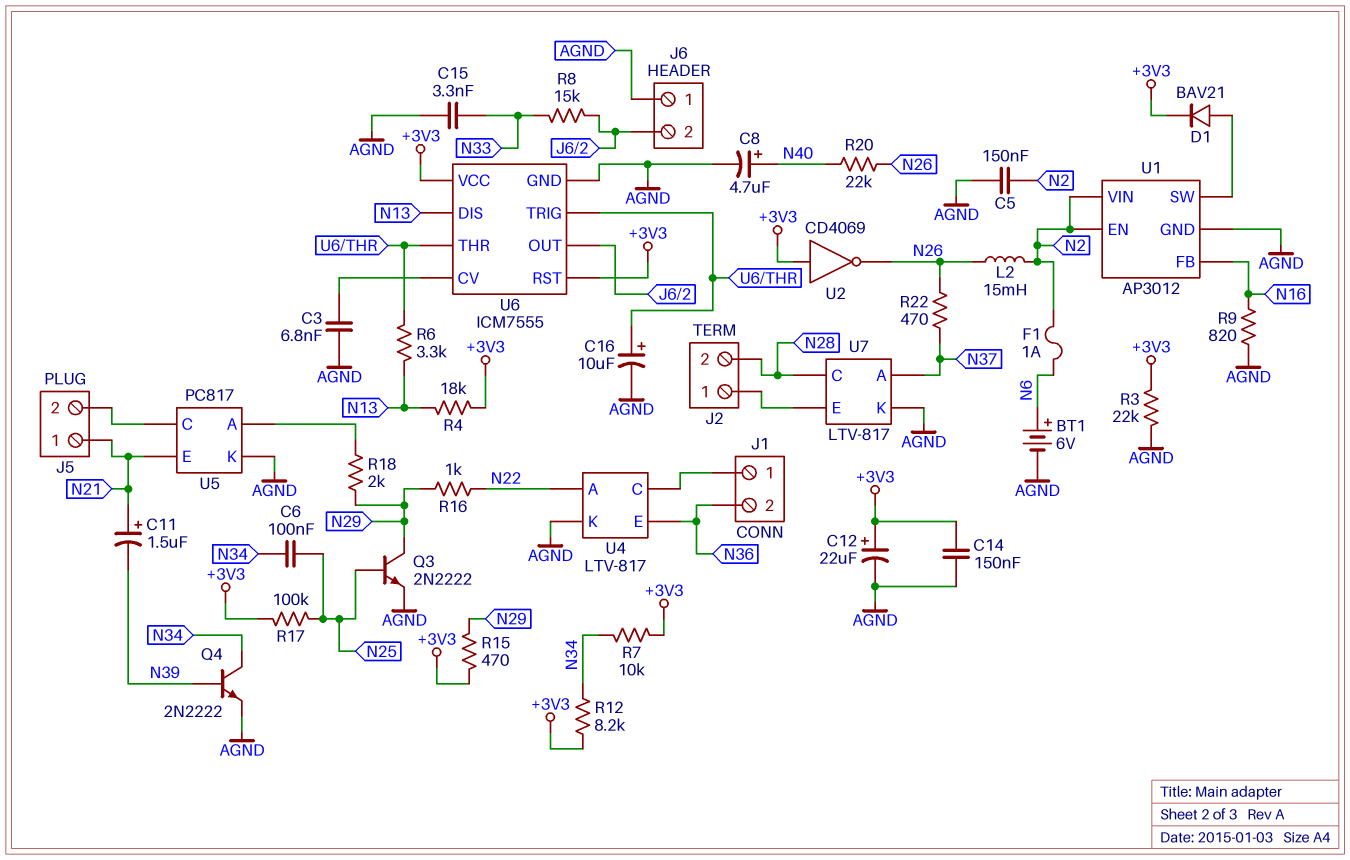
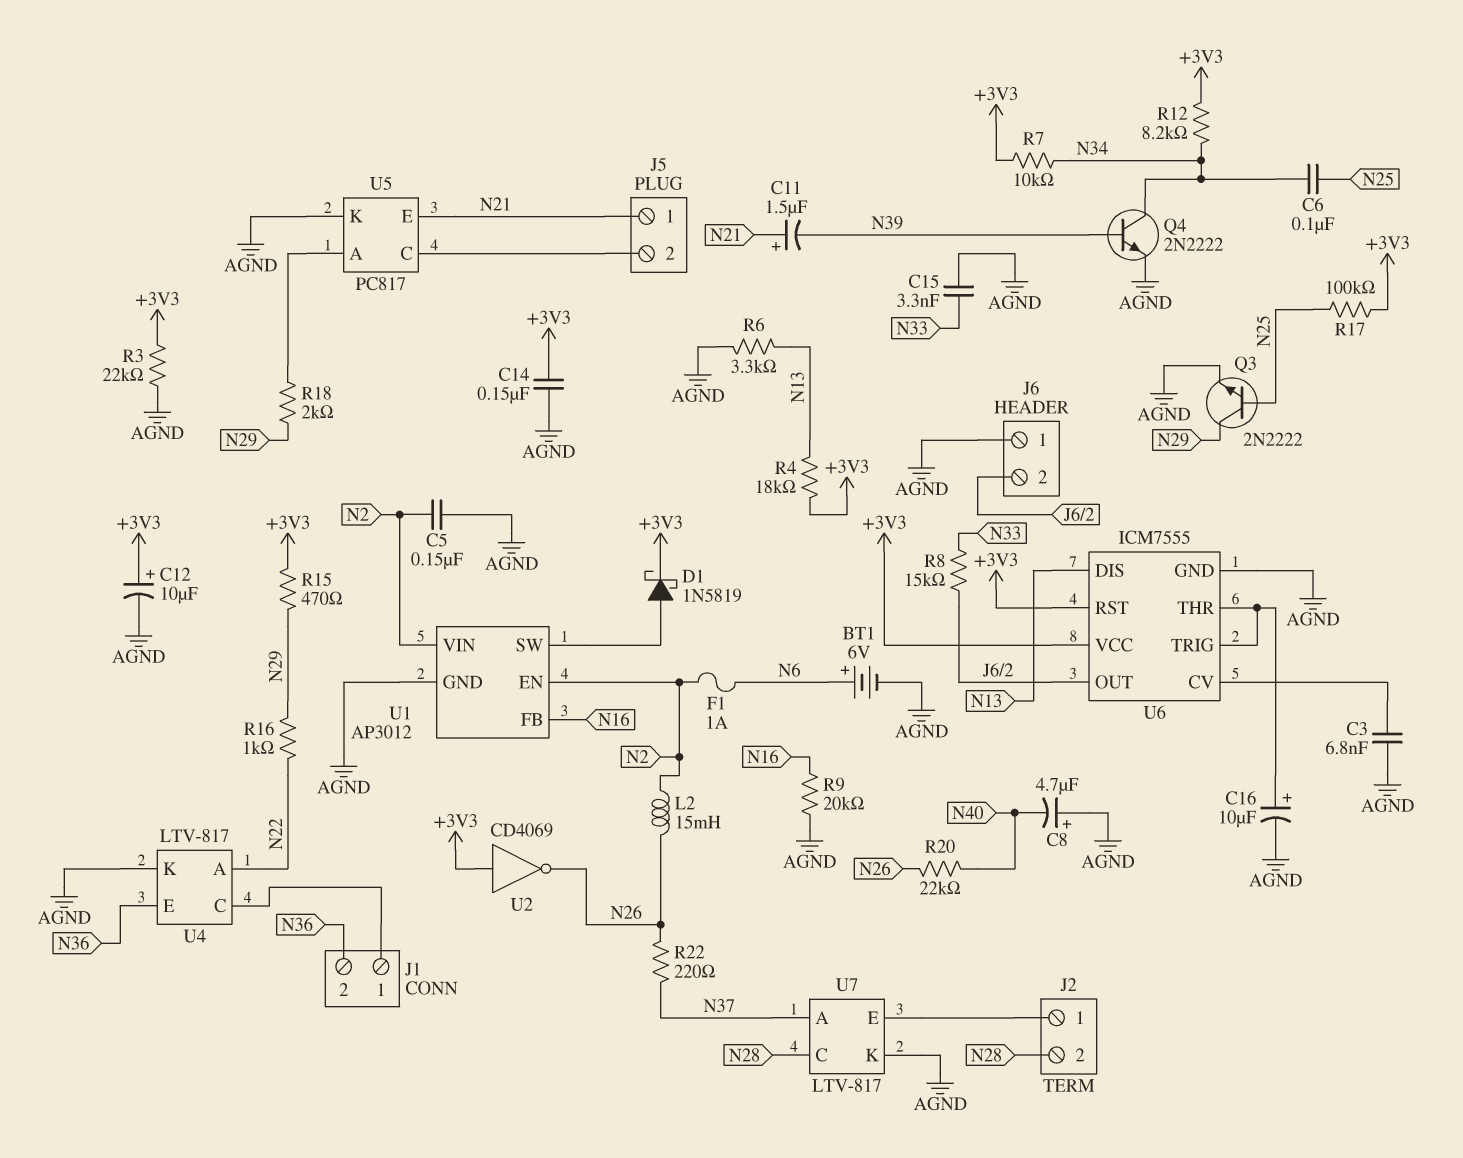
C8: 4.7uF (plus N40, minus AGND) -> 4.7uF (plus AGND, minus N40)
C12: 22uF (plus +3V3, minus AGND) -> 10uF (plus +3V3, minus AGND)
D1: diode BAV21 (A U1/SW, K +3V3) -> schottky 1N5819 (A U1/SW, K +3V3)
R6: 3.3k (N13, U6/THR) -> 3.3k (AGND, N13)
R9: 820 (AGND, N16) -> 20k (AGND, N16)
R22: 470 (N26, N37) -> 220 (N26, N37)

